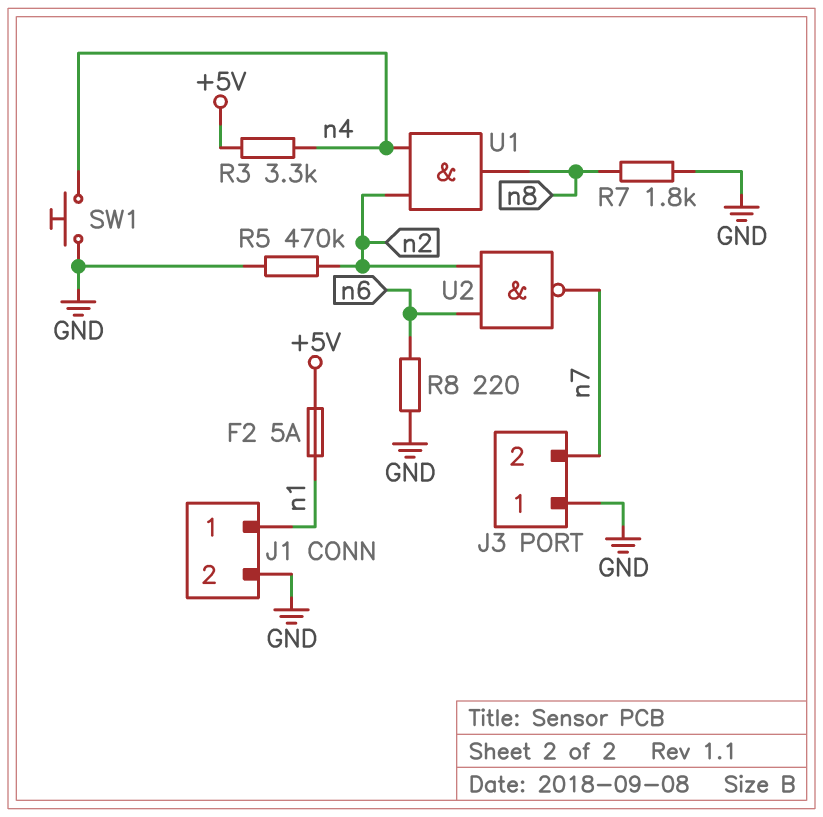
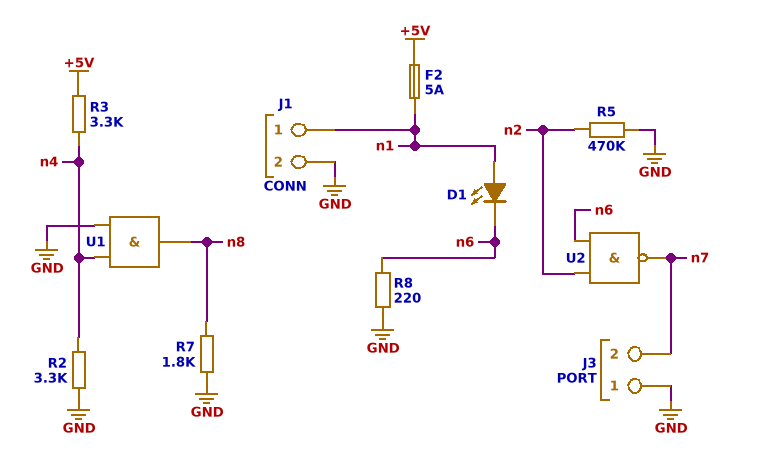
D1: none -> LED (A n1, K n6)
R2: none -> 3.3k (GND, n4)
SW1: button (GND, n4) -> none
U1: AND (in n2, in n4, out n8) -> AND (in GND, in n4, out n8)

